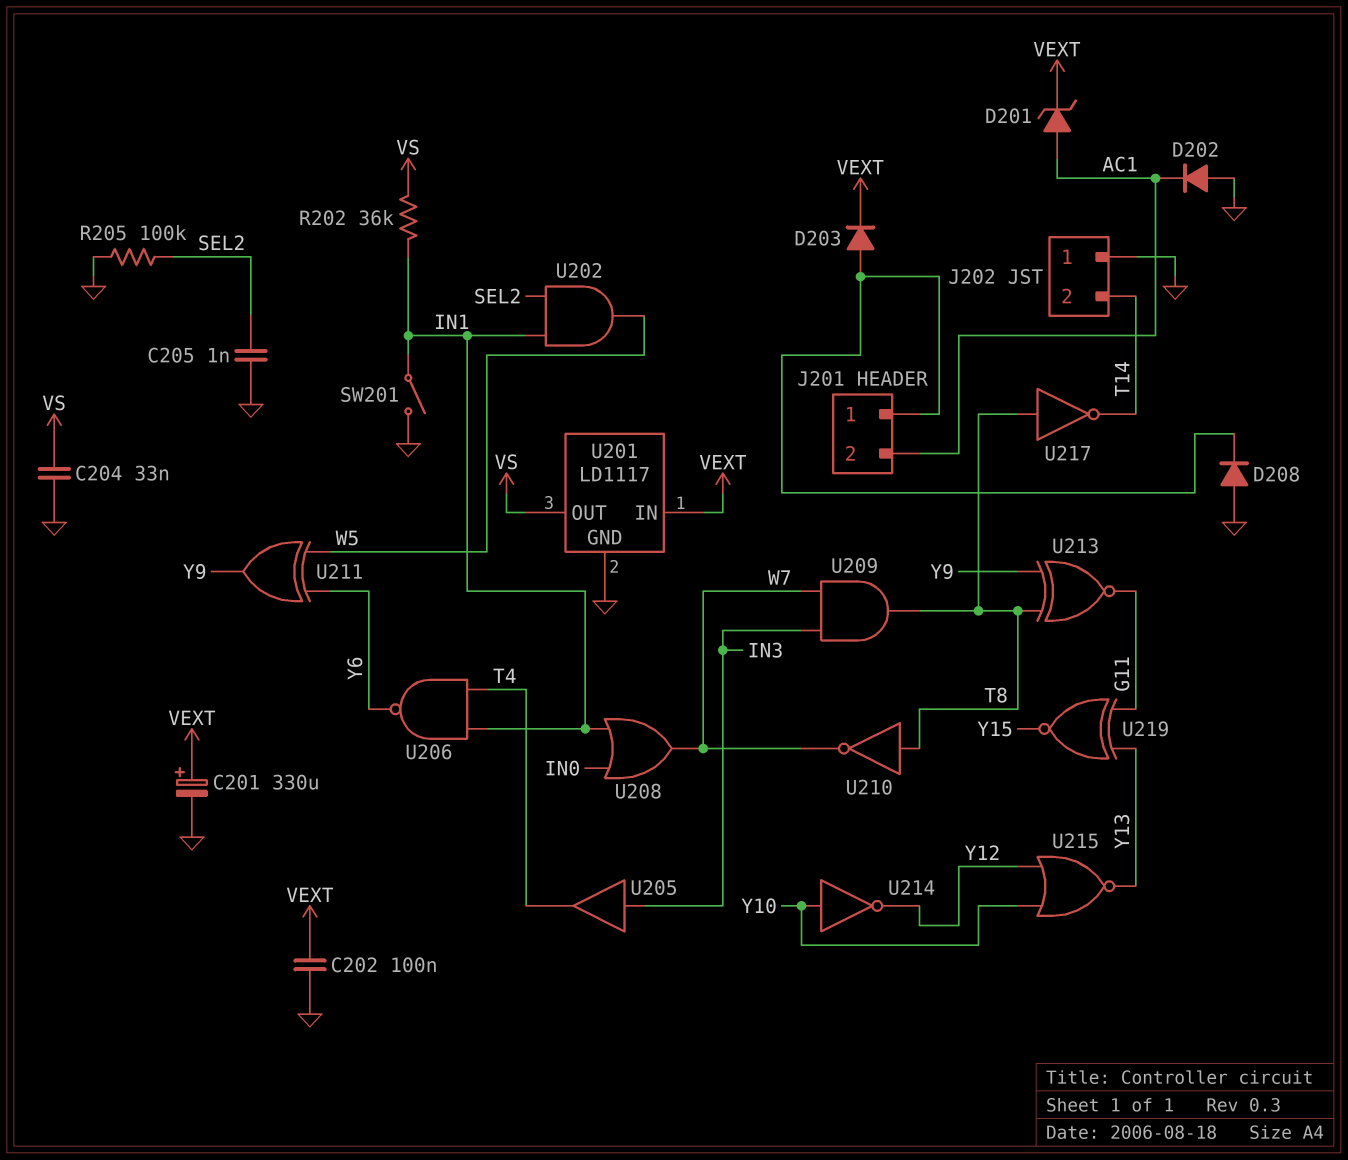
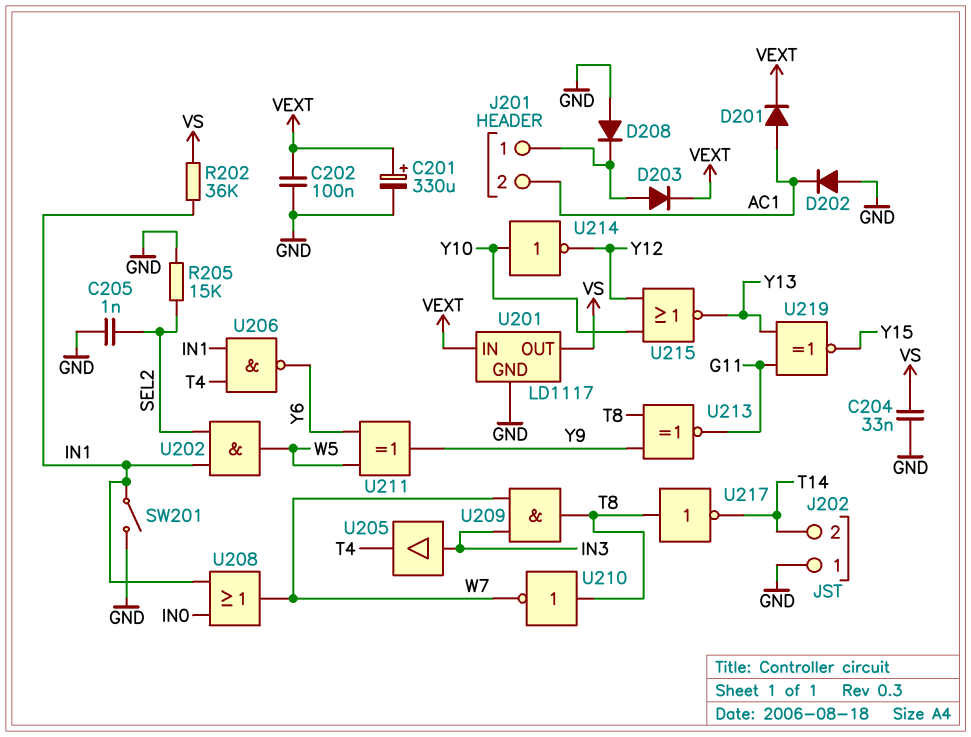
D201: zener (A AC1, K VEXT) -> diode (A AC1, K VEXT)
R205: 100k (GND, SEL2) -> 15k (GND, SEL2)

